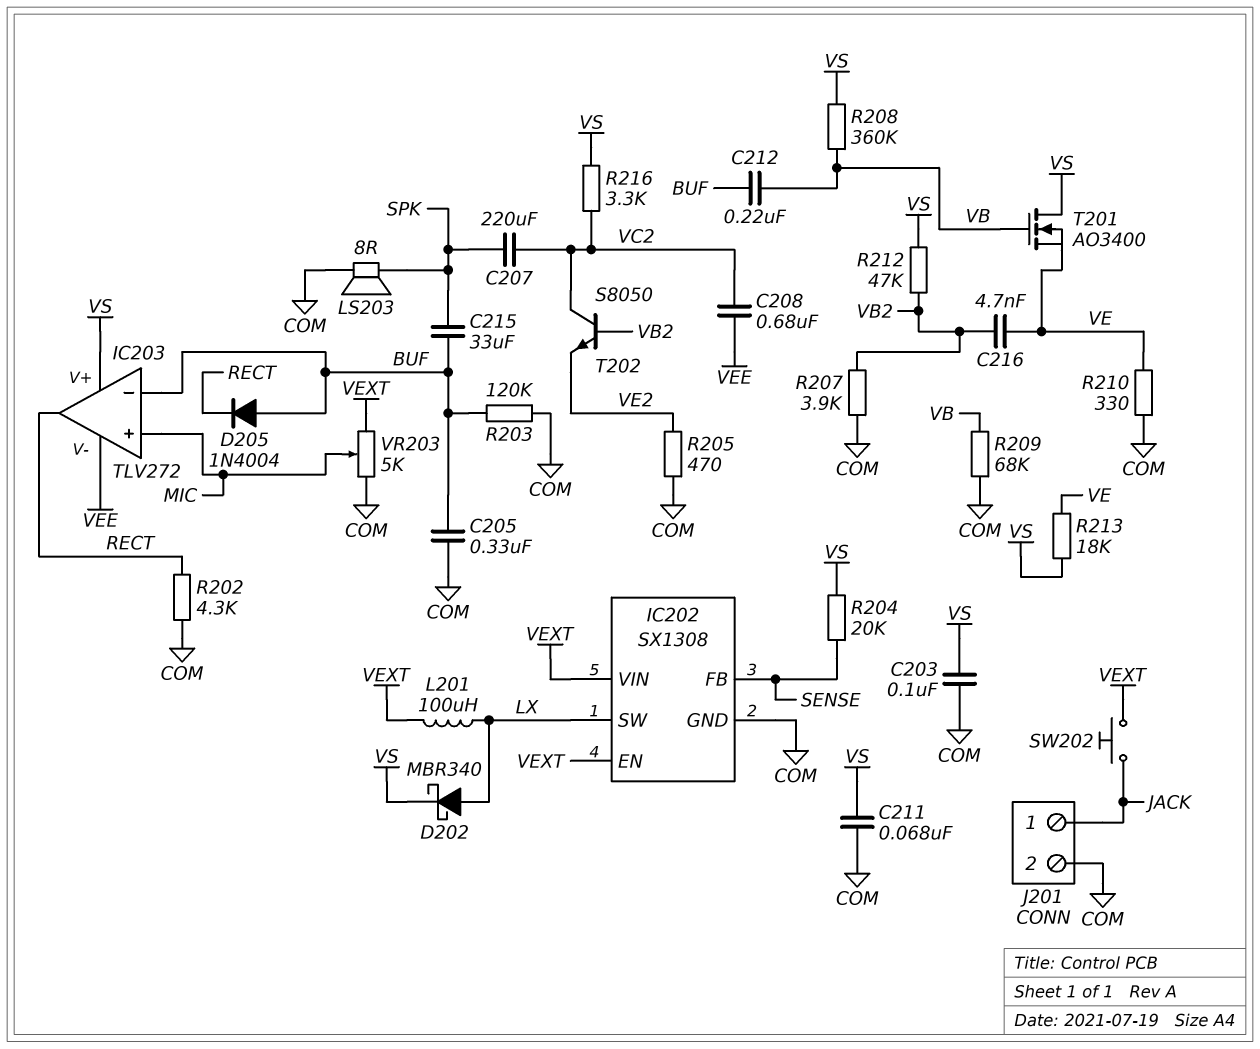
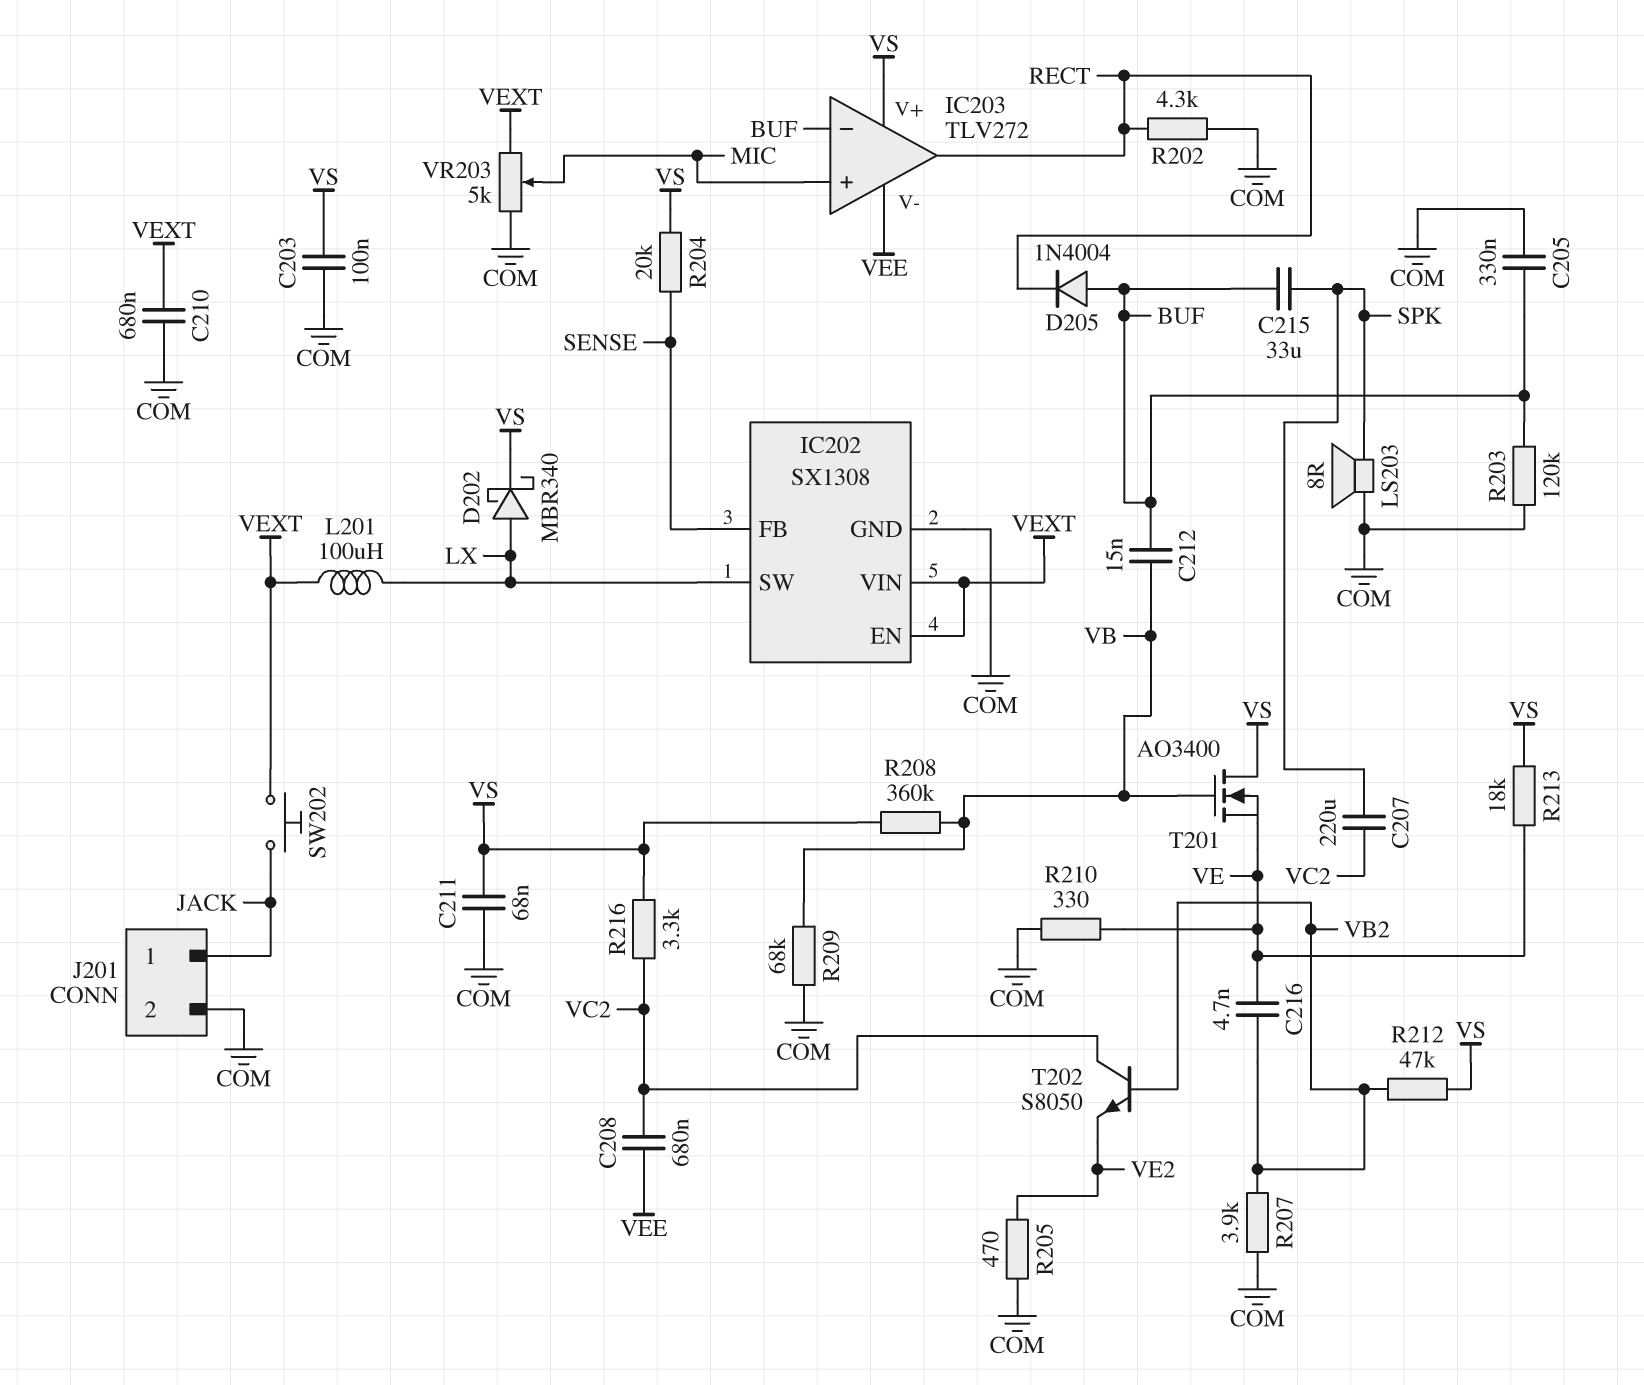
C210: none -> 680nF (COM, VEXT)
C212: 220nF (BUF, VB) -> 15nF (BUF, VB)

